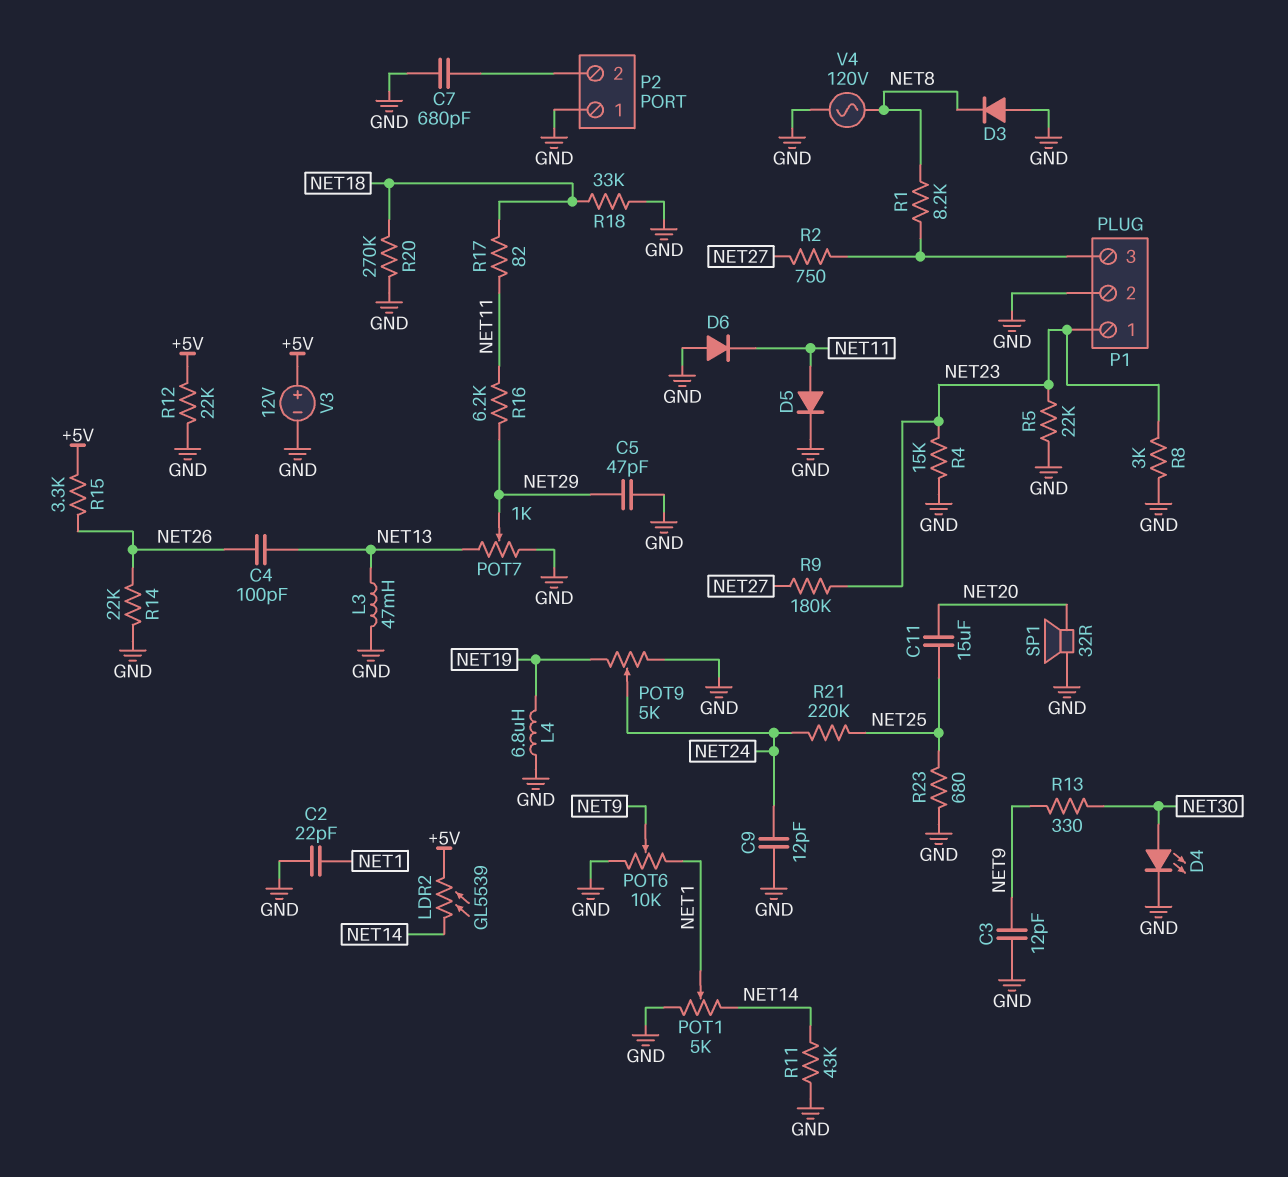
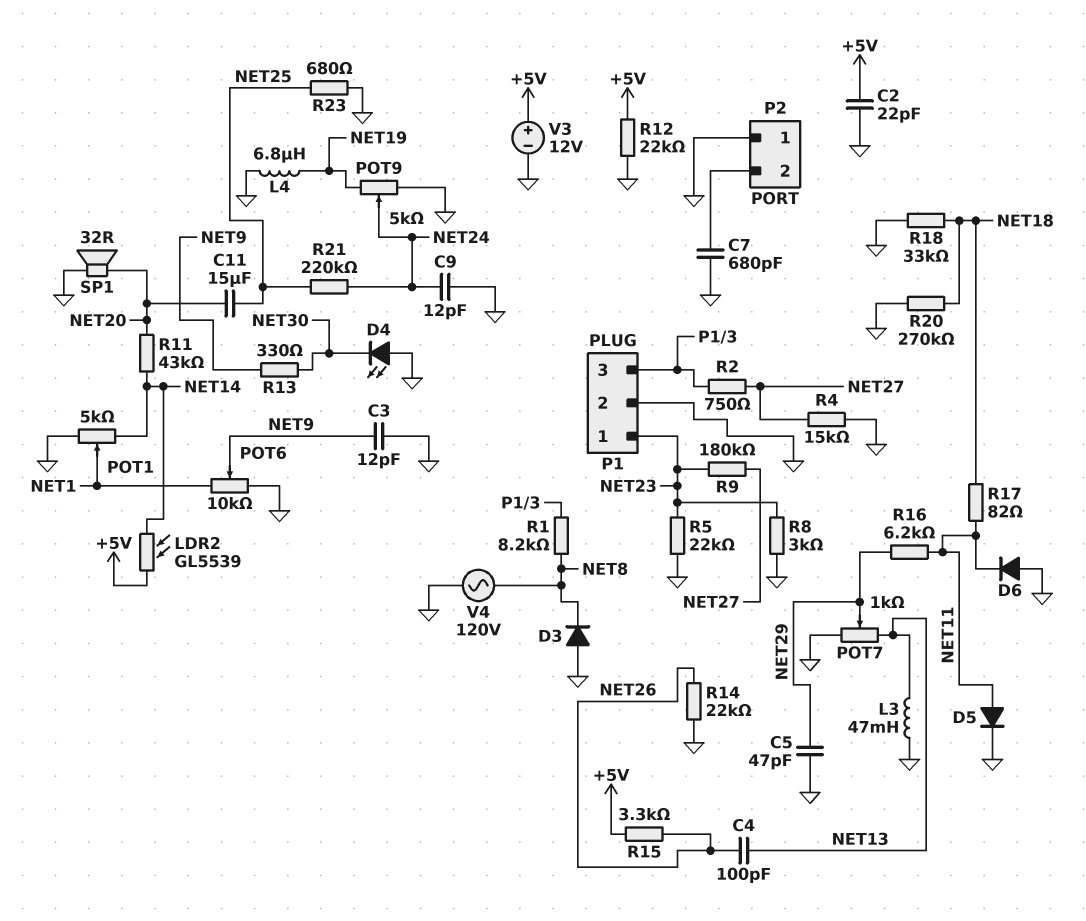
C2: 22pF (GND, NET1) -> 22pF (+5V, GND)
D4: LED (A NET30, K GND) -> LED (A GND, K NET30)
R4: 15k (GND, NET23) -> 15k (GND, NET27)
R11: 43k (GND, NET14) -> 43k (NET14, NET20)

